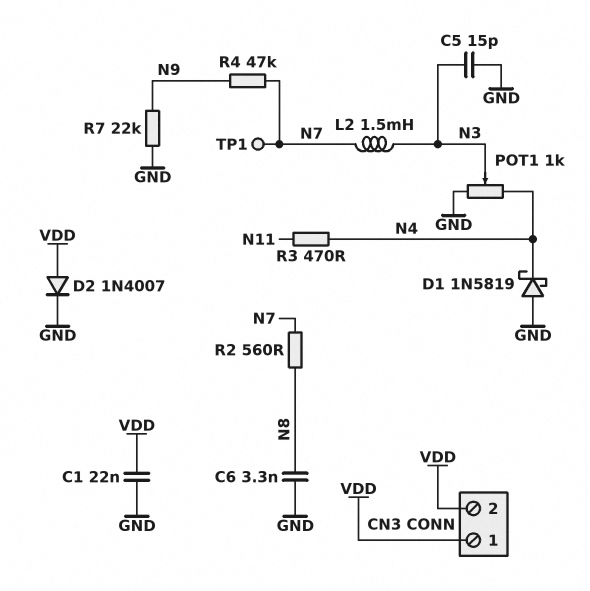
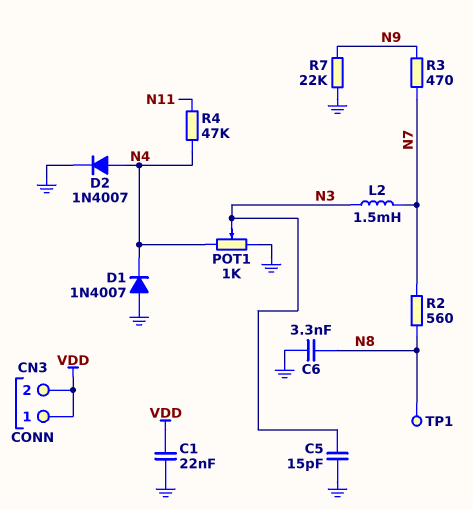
D1: schottky 1N5819 (A GND, K N4) -> diode 1N4007 (A GND, K N4)
D2: diode 1N4007 (A VDD, K GND) -> diode 1N4007 (A N4, K GND)
R3: 470 (N4, N11) -> 470 (N7, N9)
R4: 47k (N7, N9) -> 47k (N4, N11)
TP1: test point (N7) -> test point (N8)

